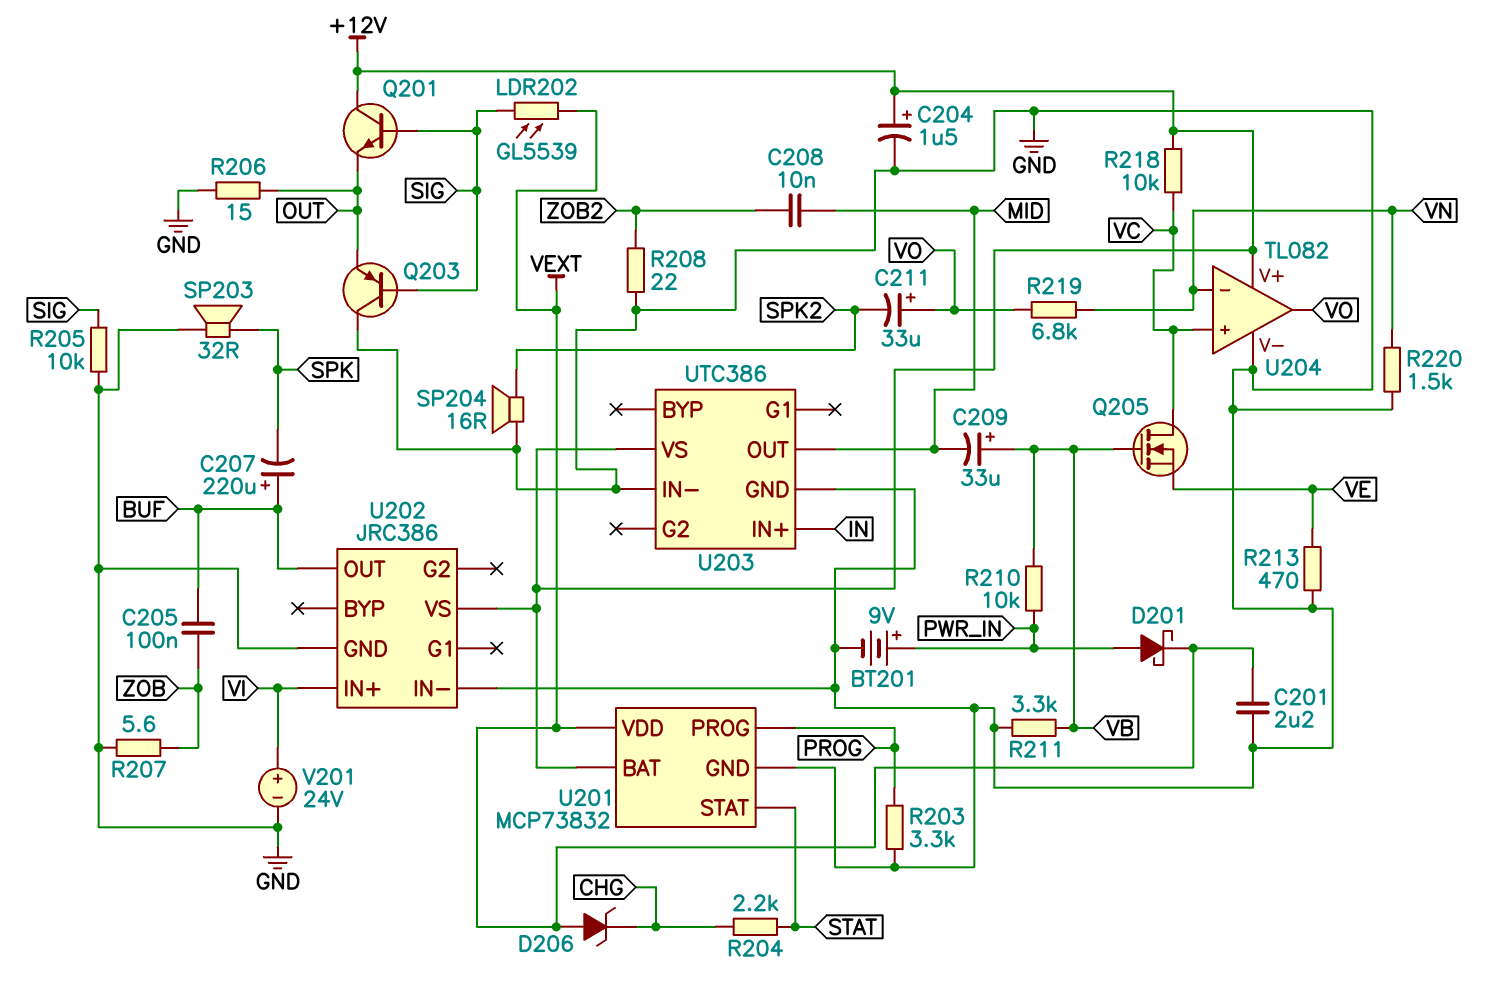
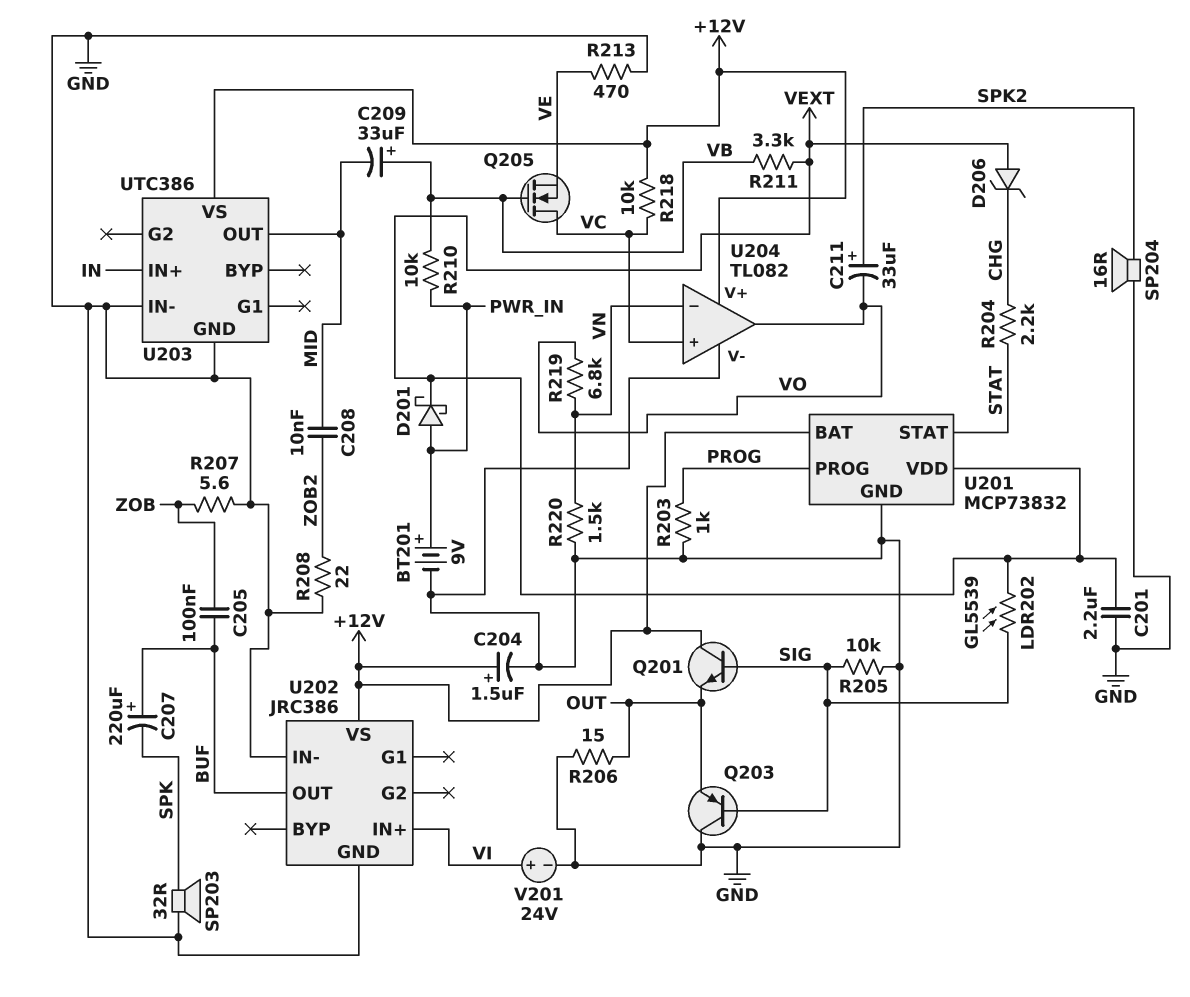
C211: 33uF (plus VO, minus SPK2) -> 33uF (plus SPK2, minus VO)
R203: 3.3k (GND, PROG) -> 1k (GND, PROG)
R211: 3.3k (GND, VB) -> 3.3k (VB, VEXT)

